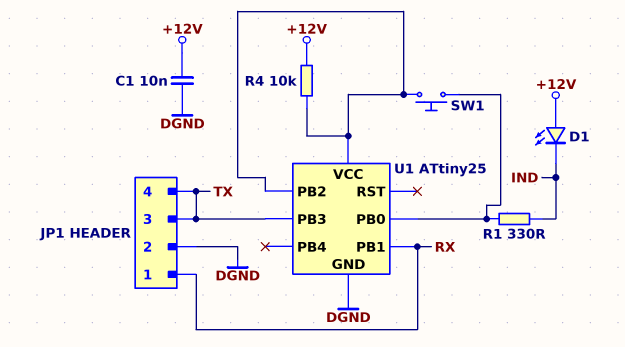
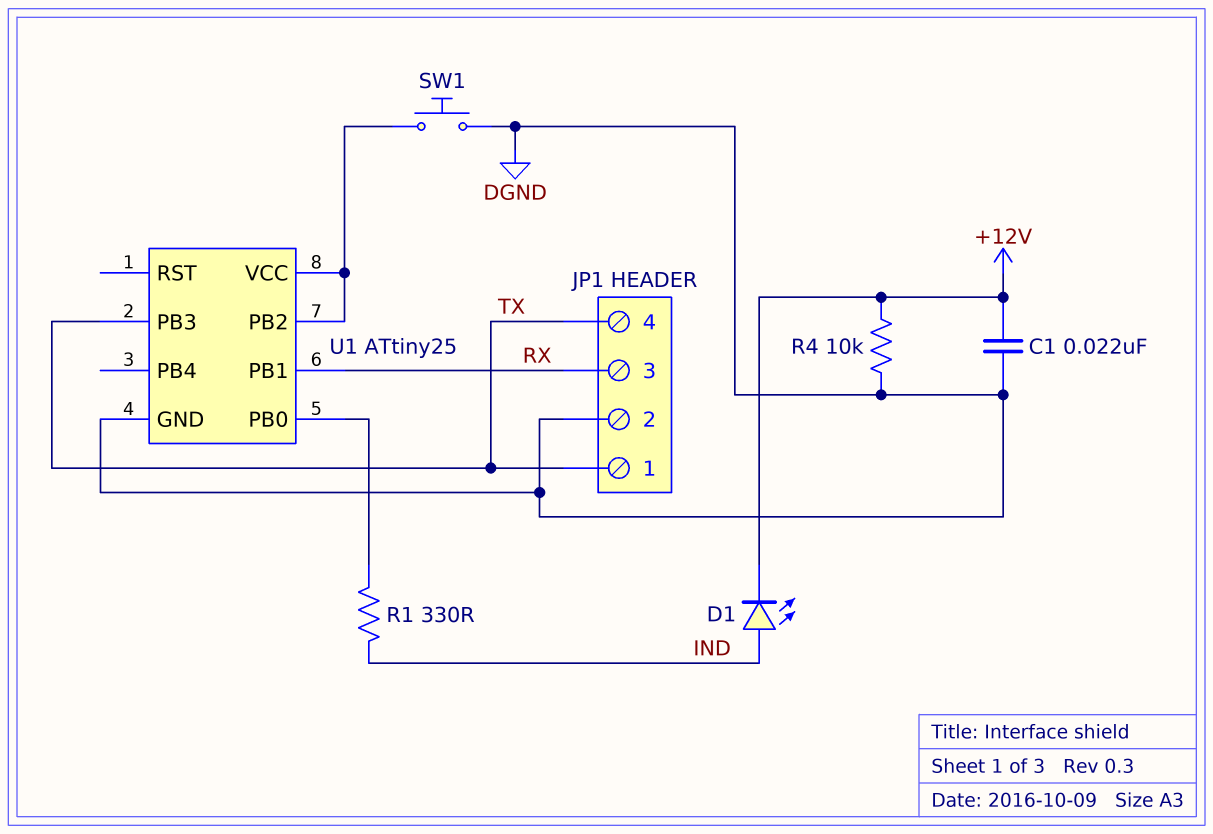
C1: 10nF (+12V, DGND) -> 22nF (+12V, DGND)
D1: LED (A +12V, K IND) -> LED (A IND, K +12V)
JP1 pin 1: RX -> TX
JP1 pin 3: TX -> RX
R4: 10k (+12V, U1/PB2) -> 10k (+12V, DGND)
SW1: button (U1/PB0, U1/PB2) -> button (DGND, U1/PB2)

